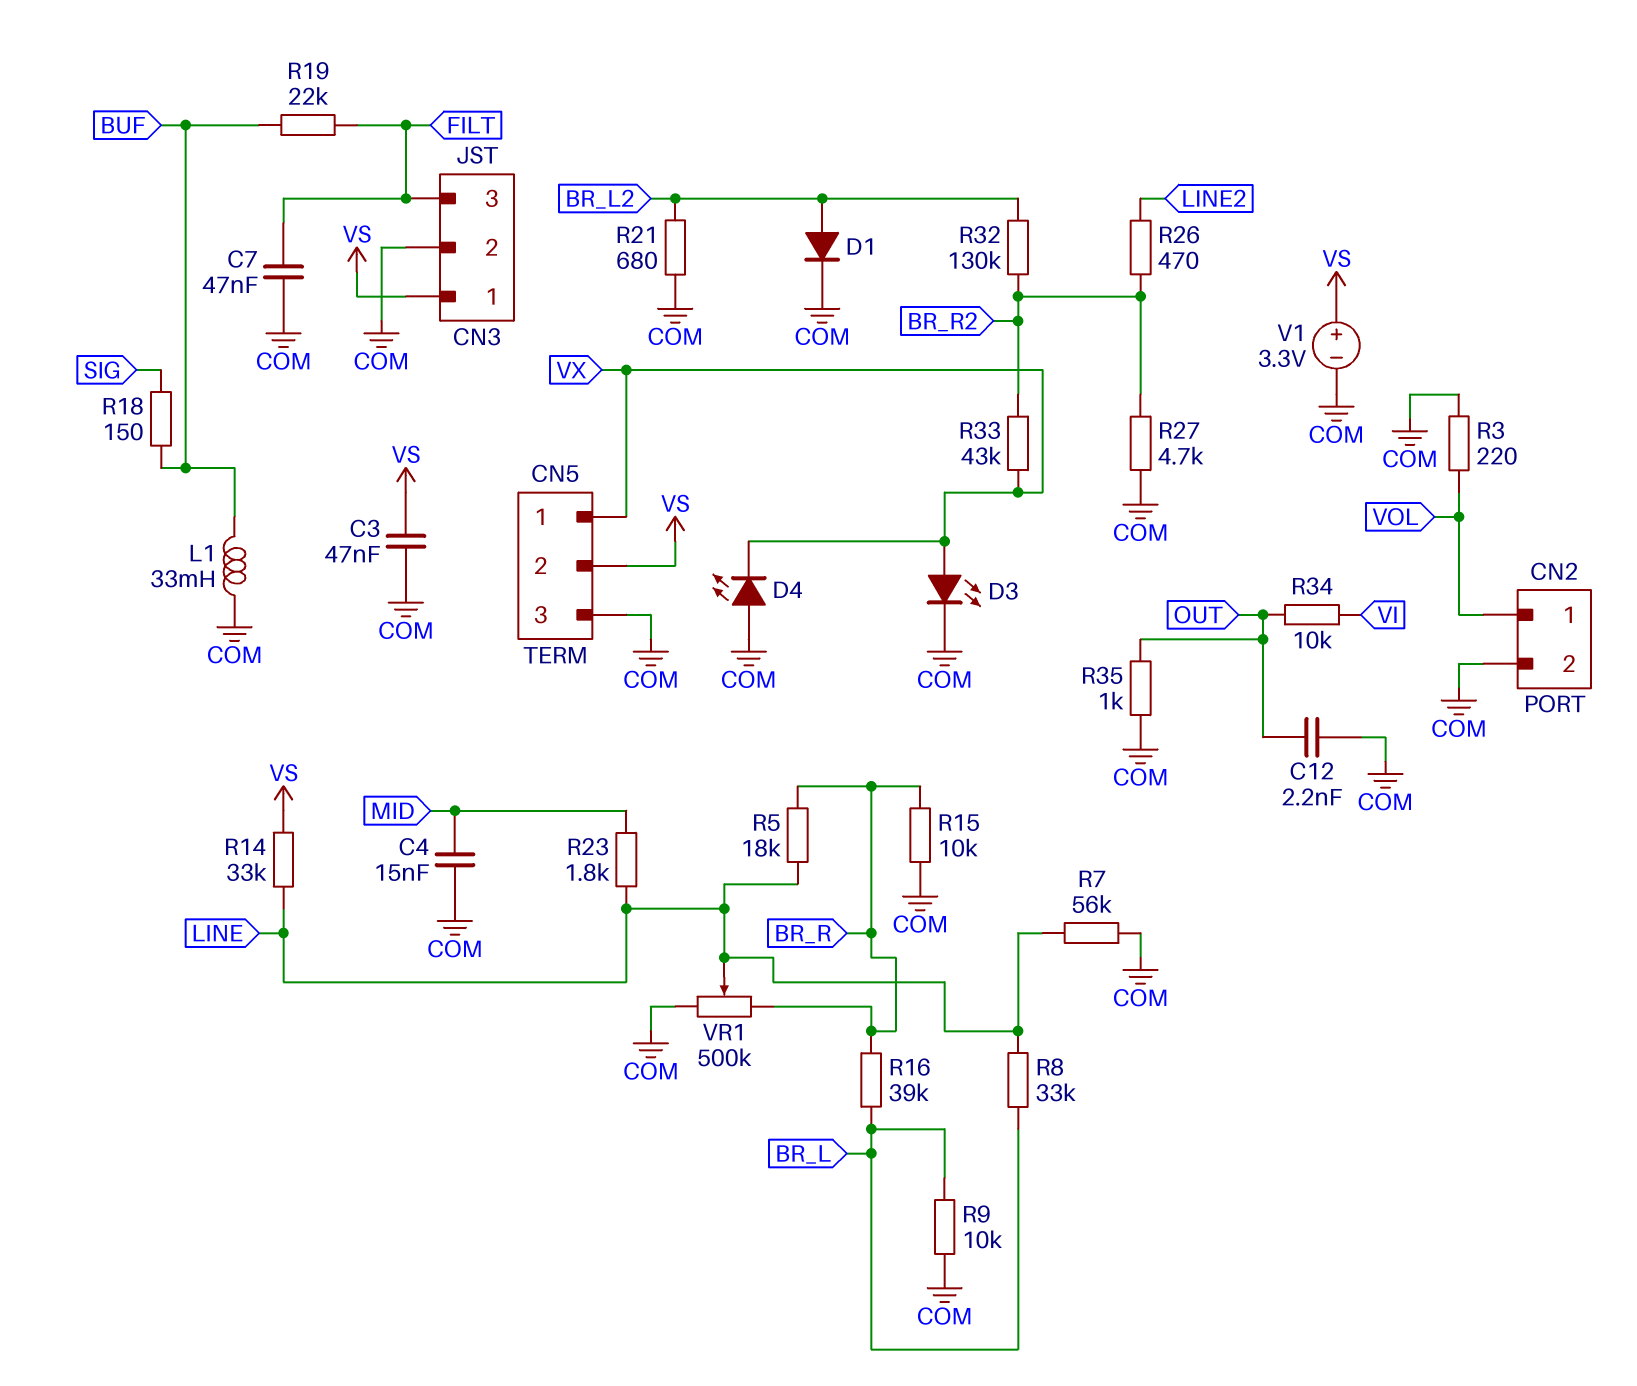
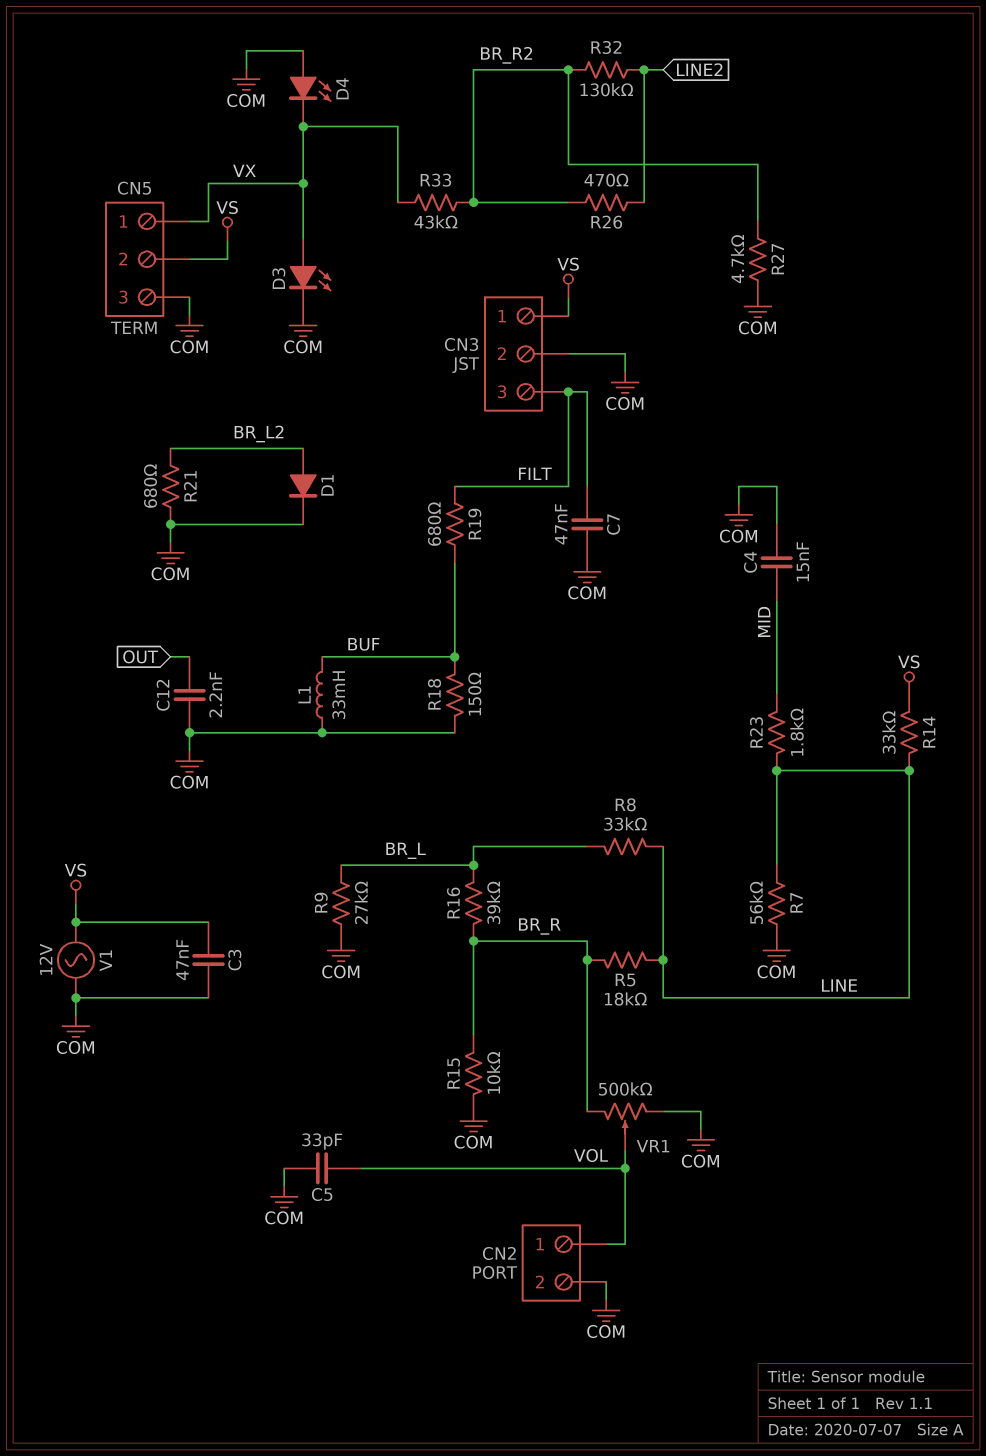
C5: none -> 33pF (COM, VOL)
R3: 220 (COM, VOL) -> none
R9: 10k (BR_L, COM) -> 27k (BR_L, COM)
R18: 150 (BUF, SIG) -> 150 (BUF, COM)
R19: 22k (BUF, FILT) -> 680 (BUF, FILT)
R32: 130k (BR_L2, BR_R2) -> 130k (BR_R2, LINE2)
R34: 10k (OUT, VI) -> none
R35: 1k (COM, OUT) -> none
V1: 3.3V (plus VS, minus COM) -> AC 12V (COM, VS)
VR1: 500k (BR_R, COM, wiper LINE) -> 500k (BR_R, COM, wiper VOL)

